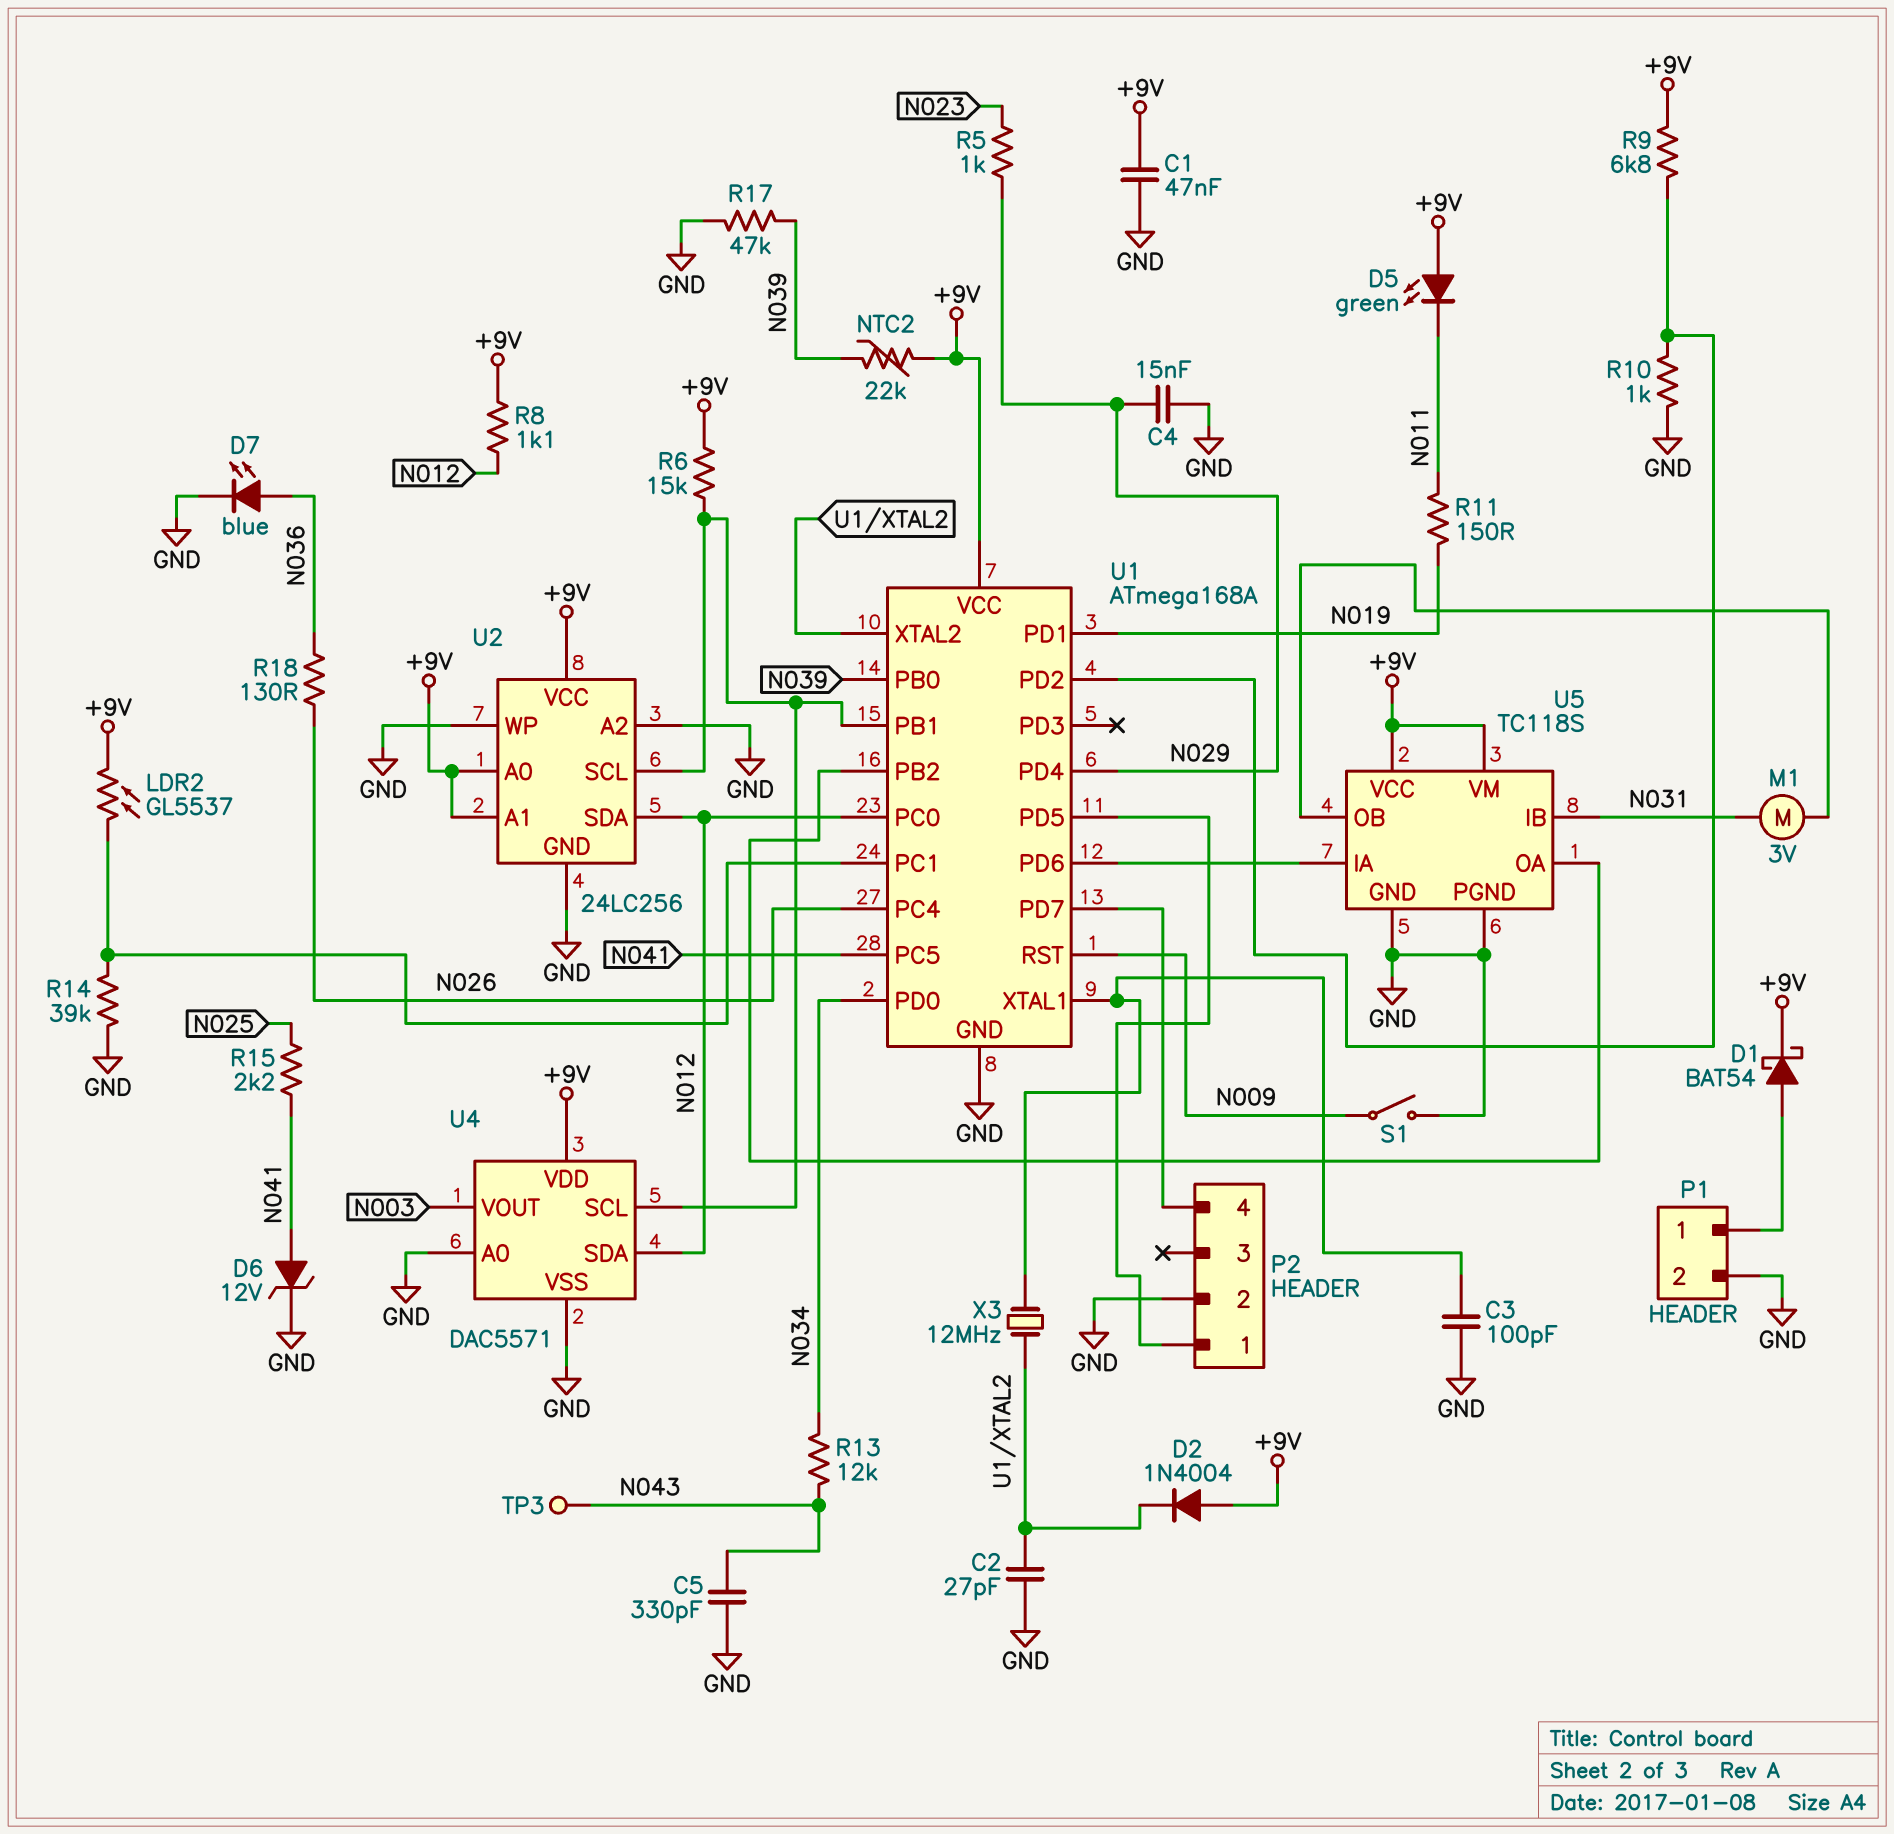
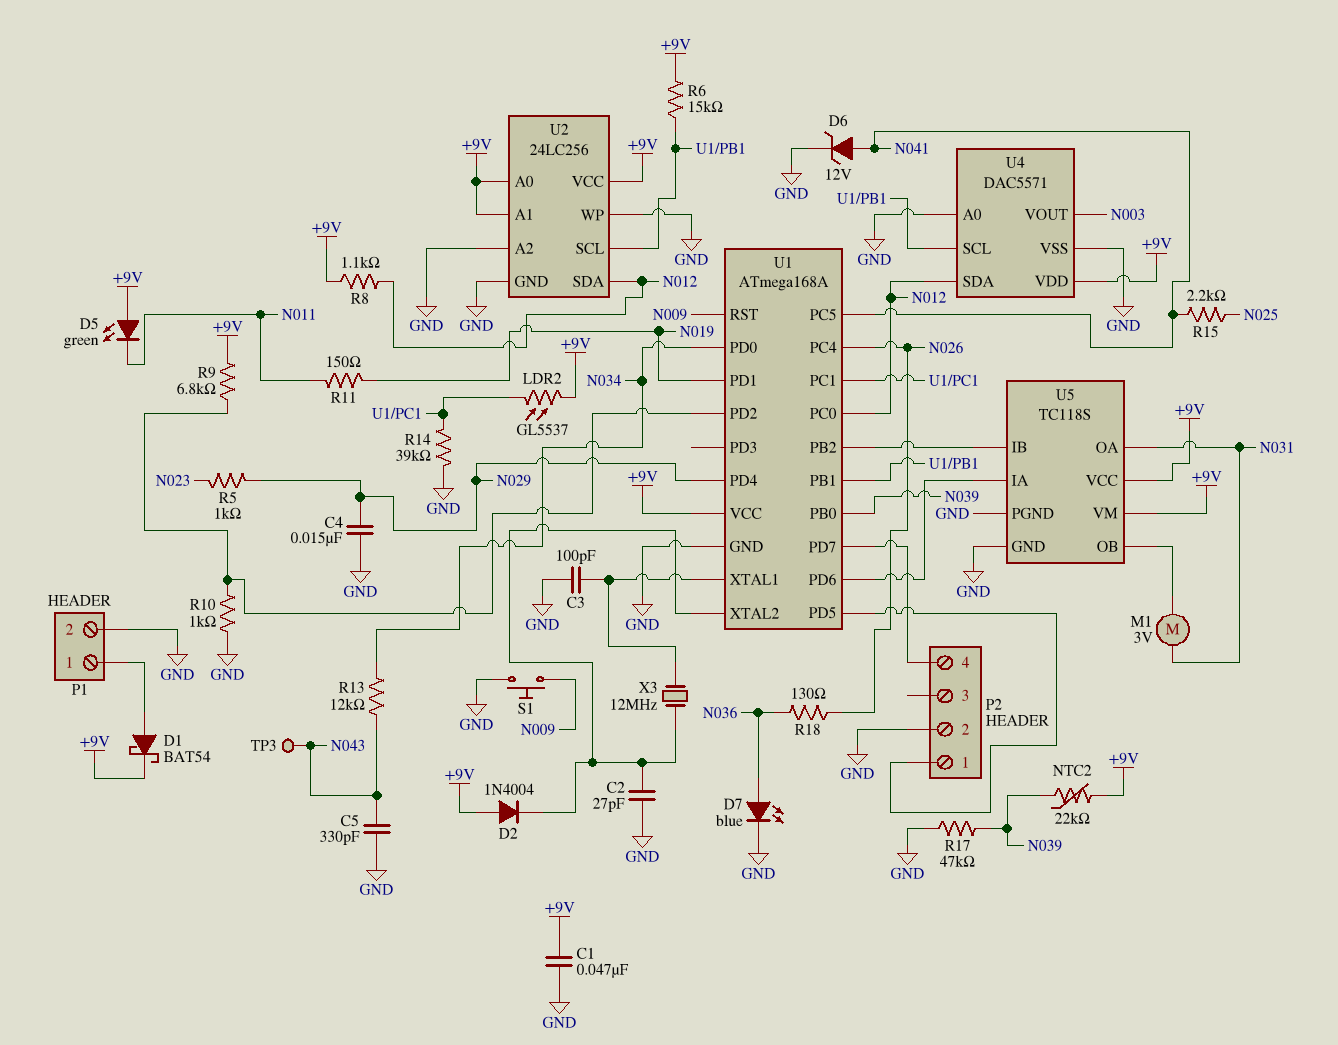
S1: switch (GND, N009) -> button (GND, N009)
U5 pin IB: N031 -> U1/PB2
U5 pin OA: U1/PB2 -> N031

